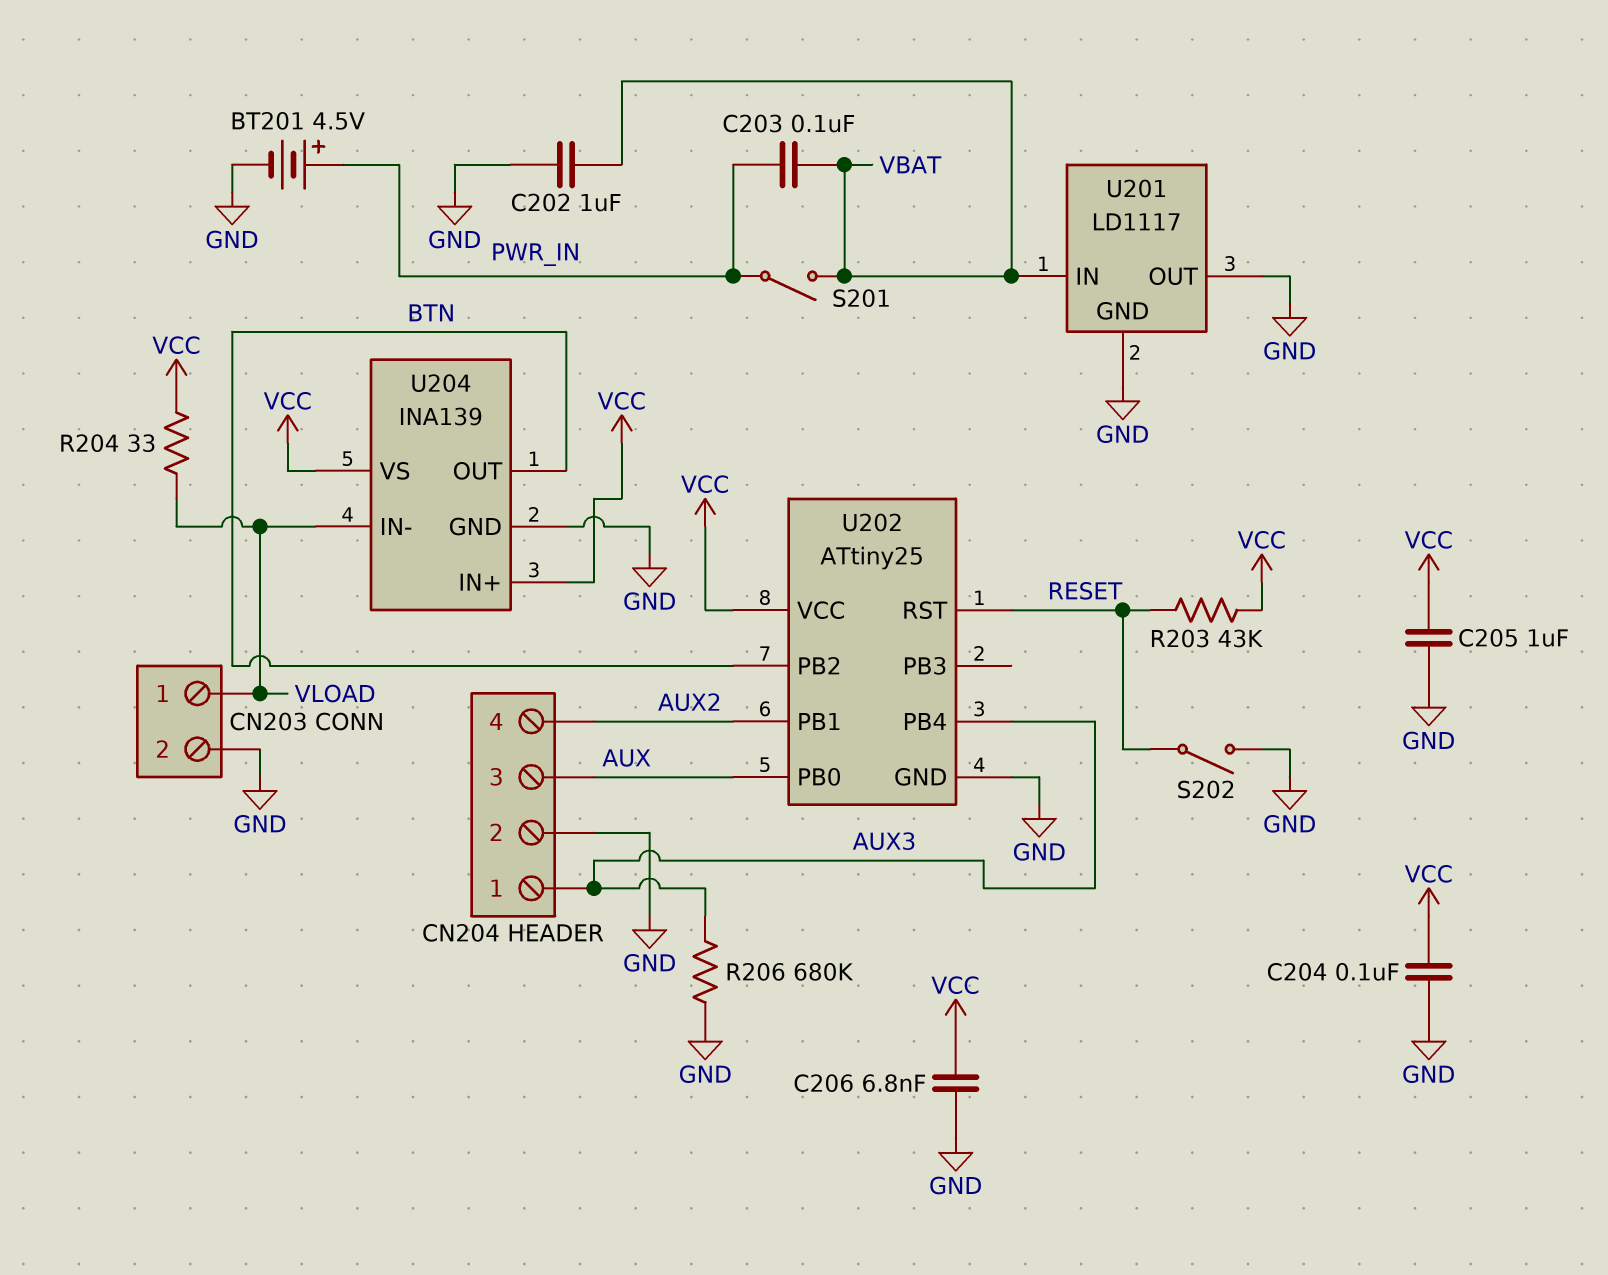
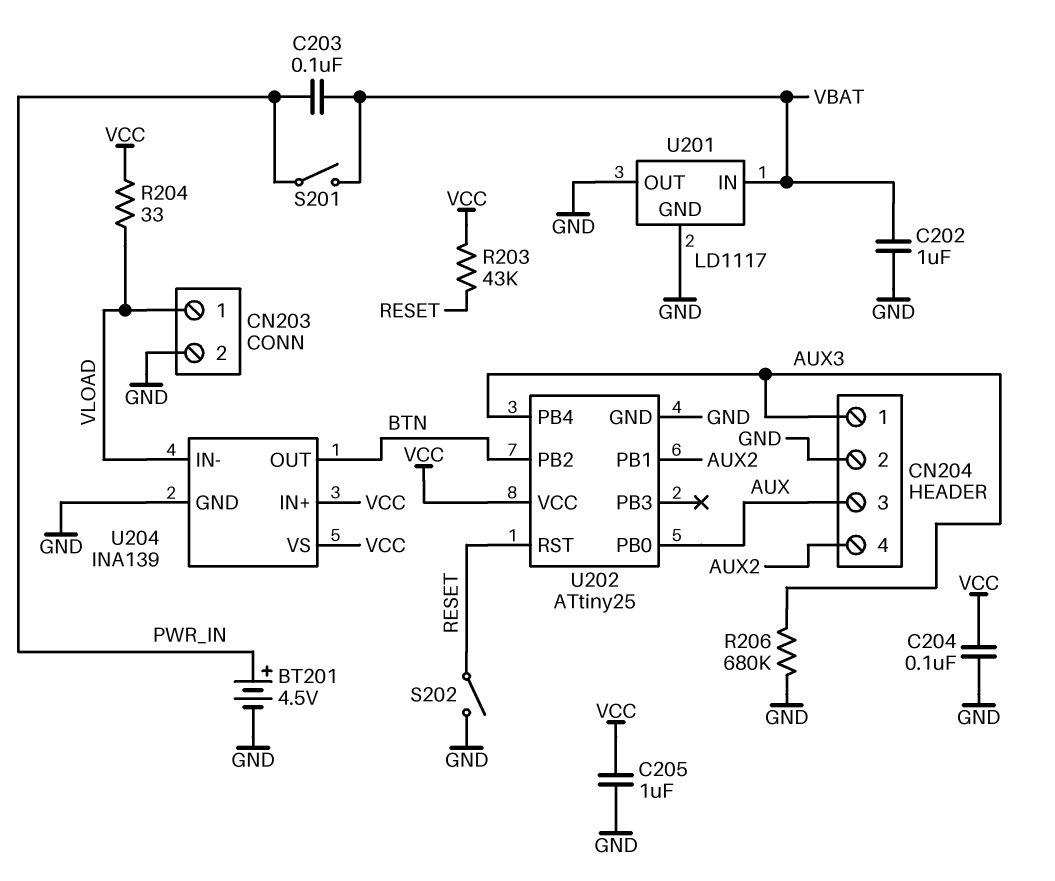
C206: 6.8nF (GND, VCC) -> none

